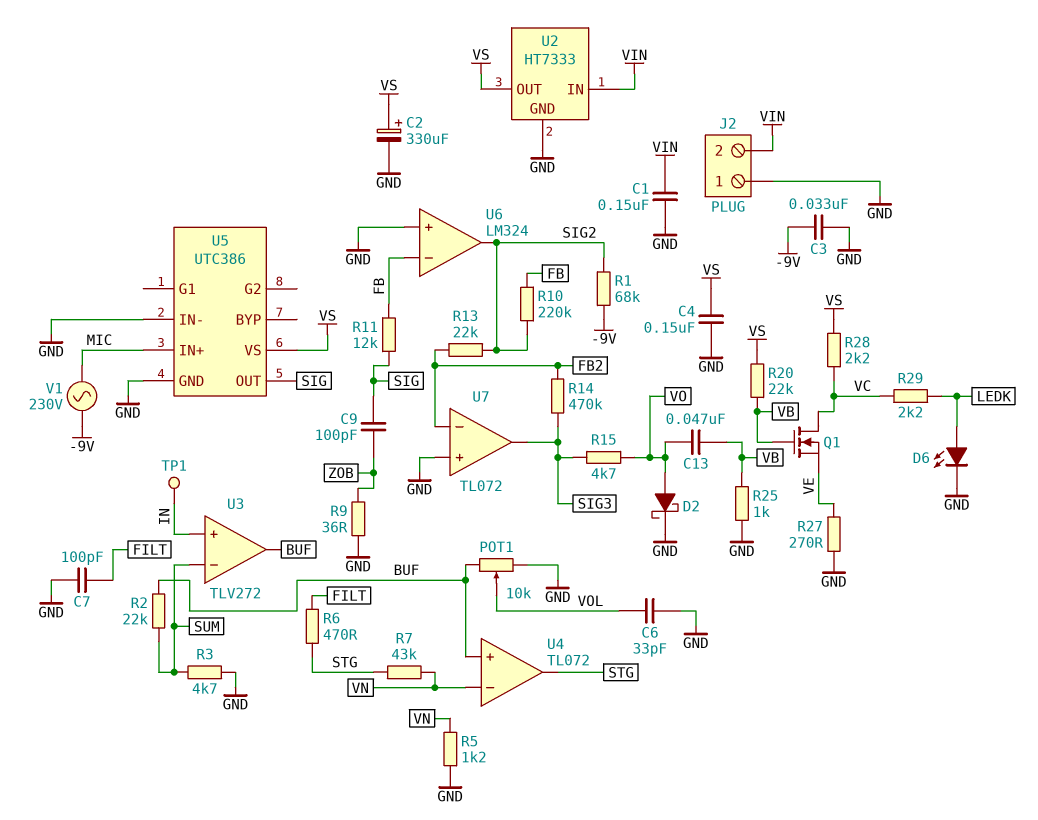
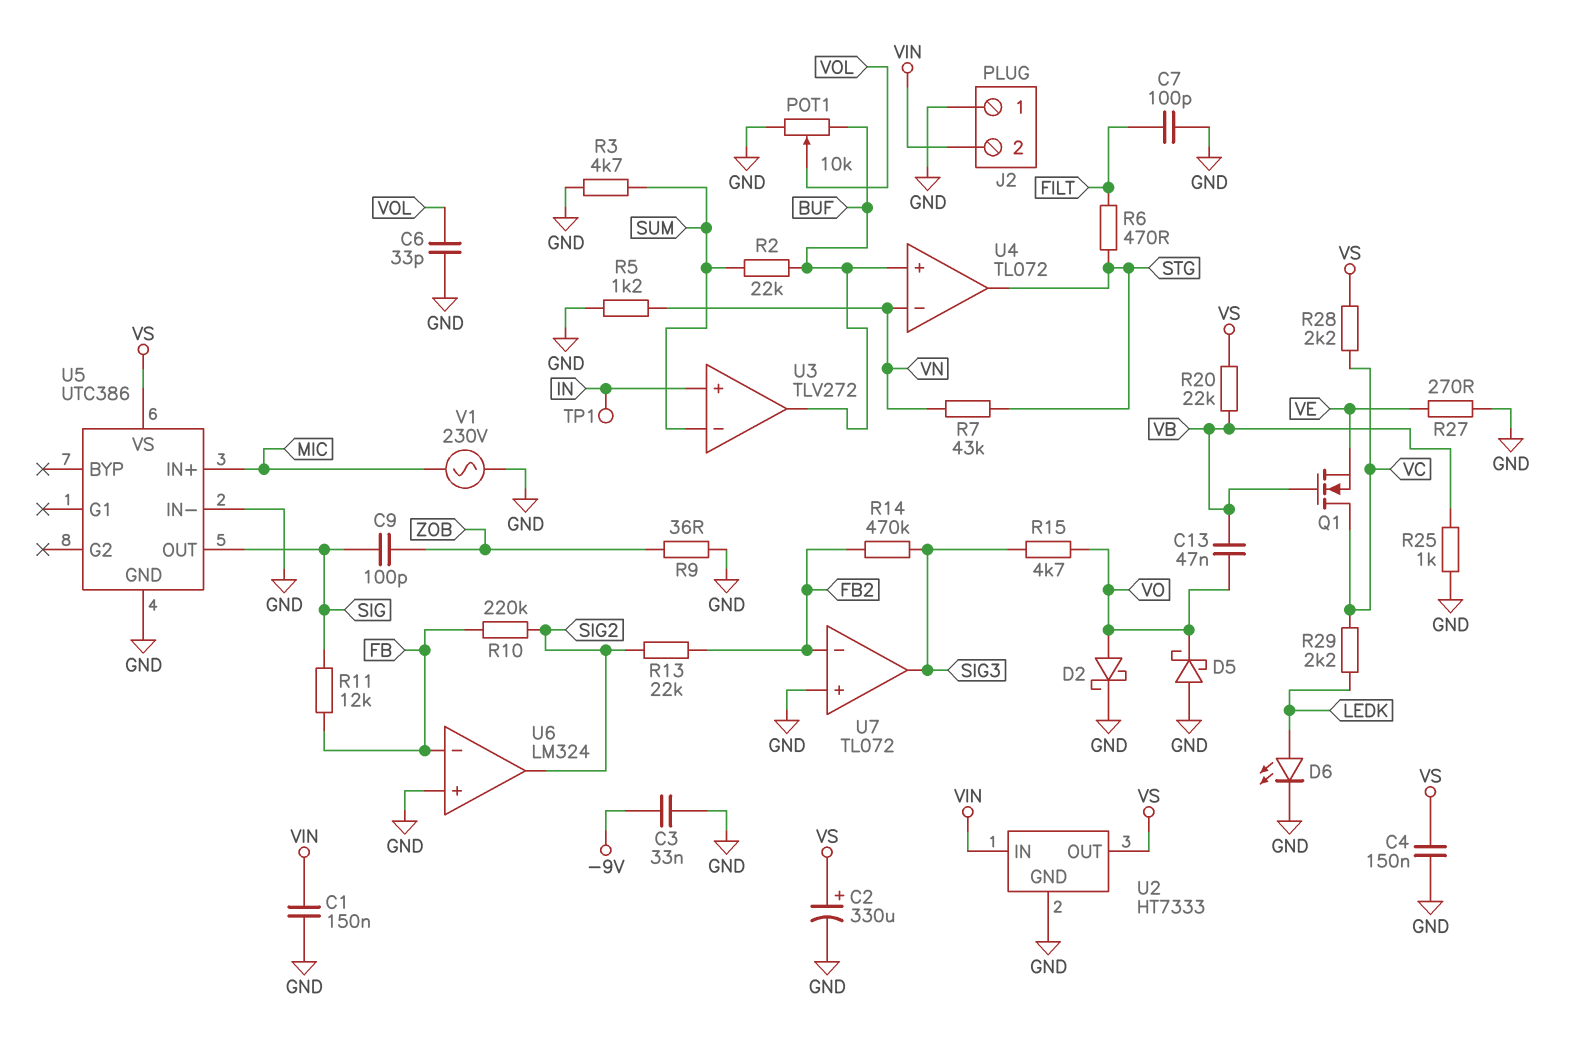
D5: none -> schottky (A GND, K VO)
R1: 68k (-9V, SIG2) -> none
V1: AC 230V (-9V, MIC) -> AC 230V (GND, MIC)

